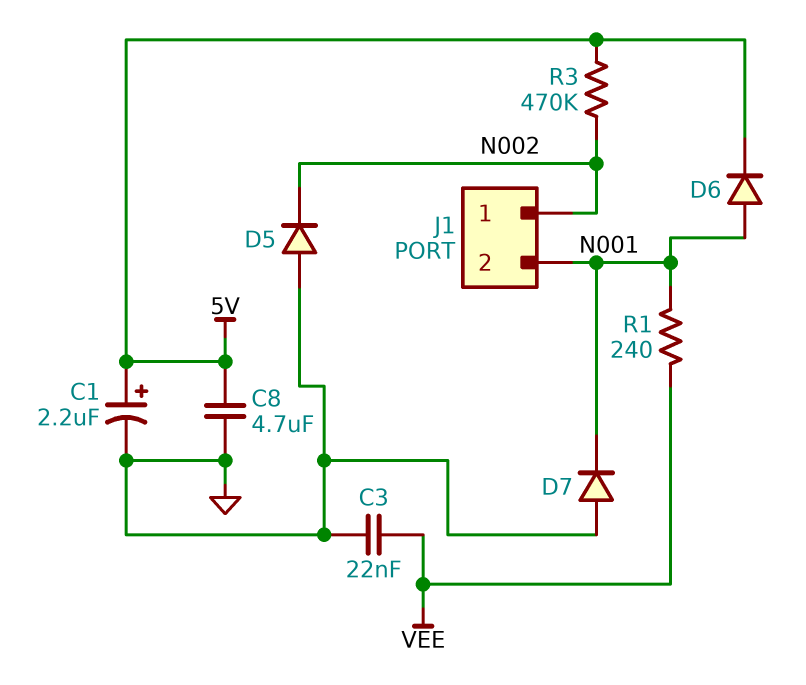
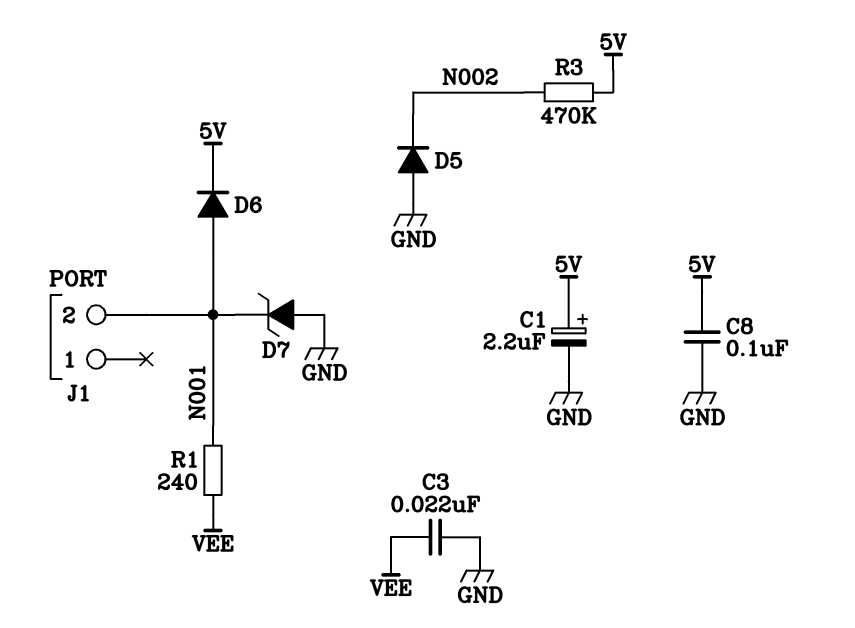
C8: 4.7uF (5V, GND) -> 100nF (5V, GND)
D7: diode (A GND, K N001) -> zener (A GND, K N001)
J1 pin 1: N002 -> none

